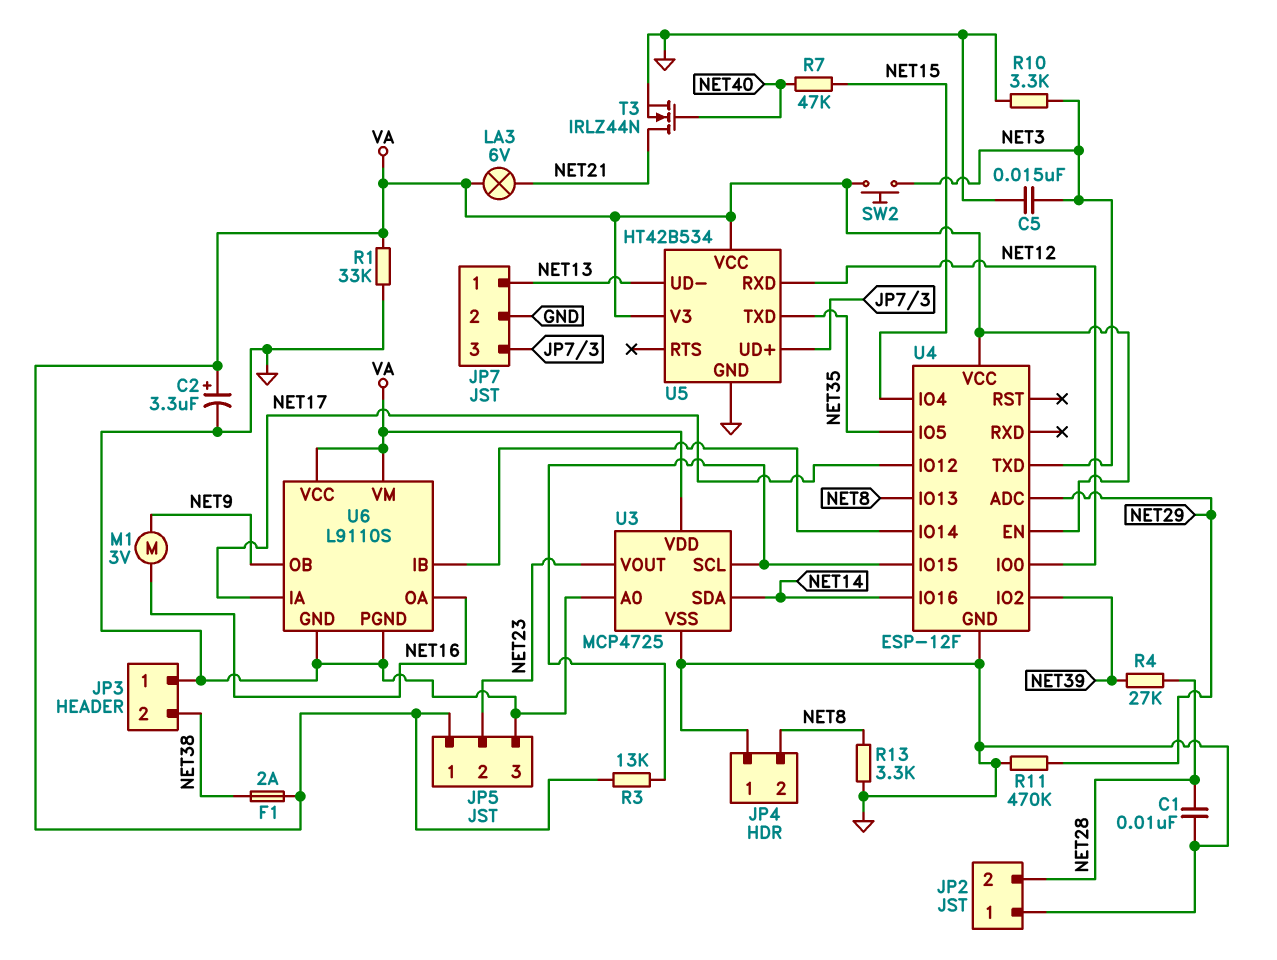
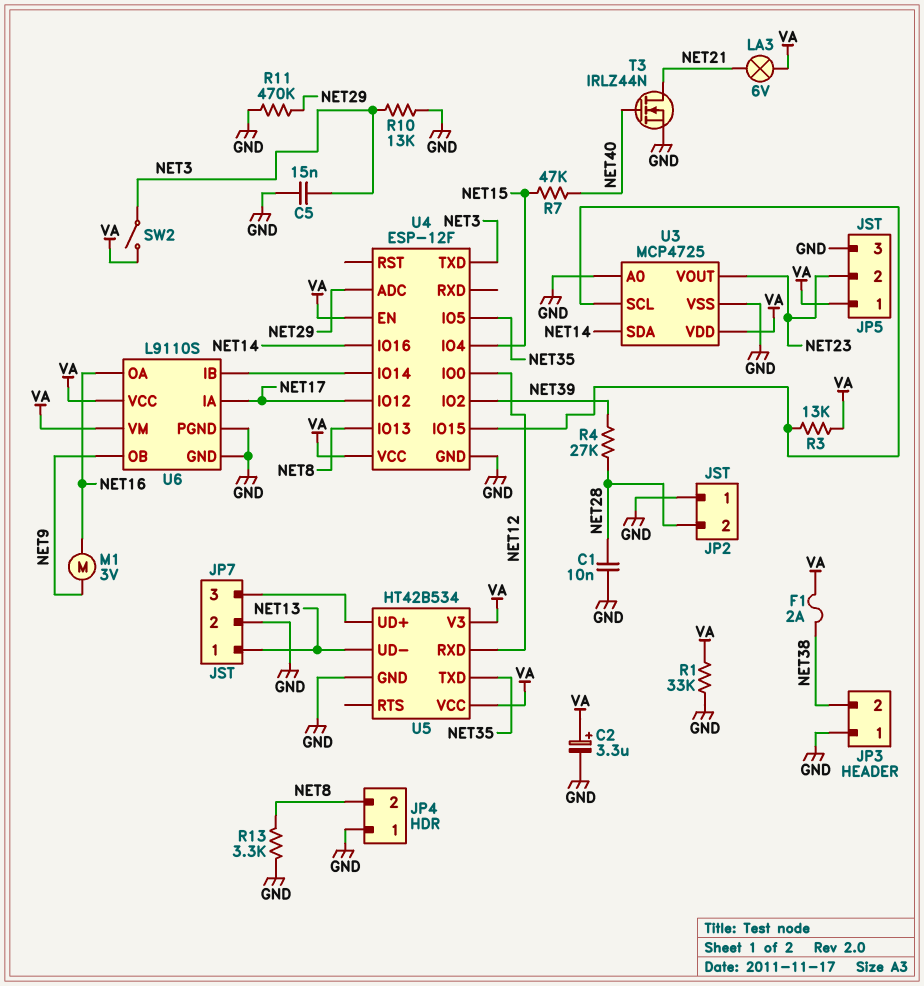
R10: 3.3k (GND, NET3) -> 13k (GND, NET3)
SW2: button (NET3, VA) -> switch (NET3, VA)

